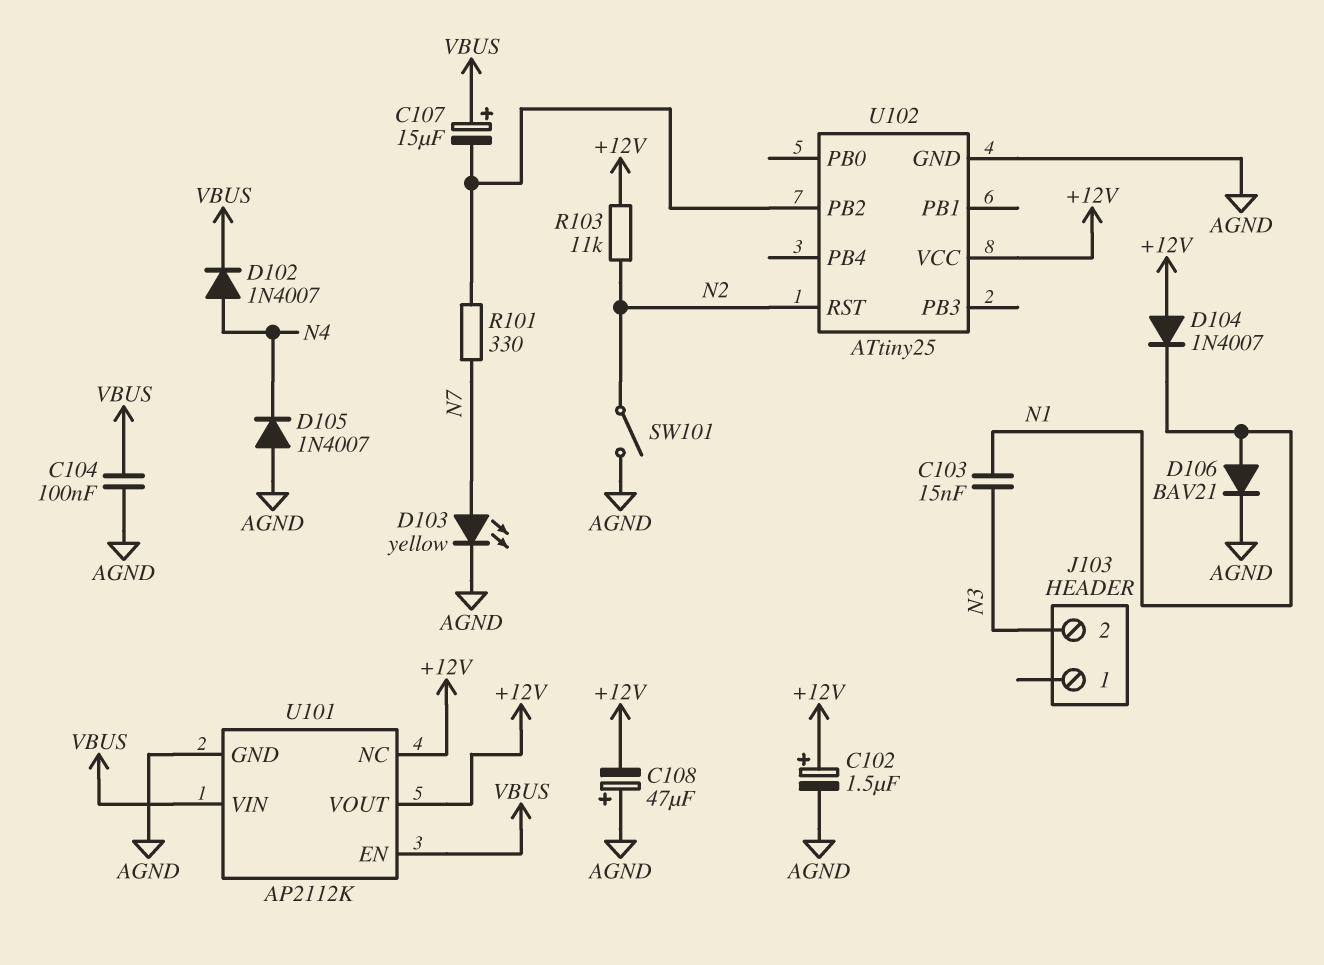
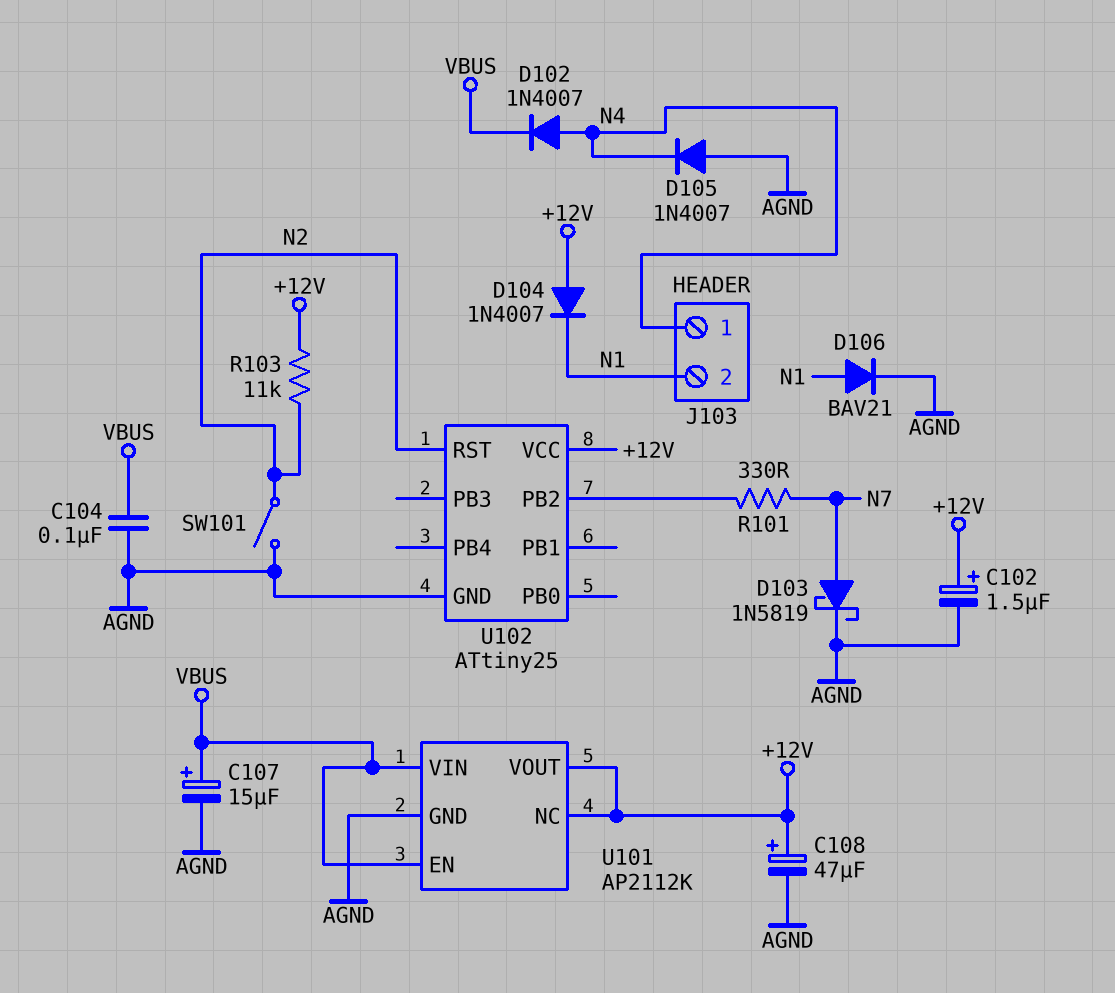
C103: 15nF (N1, N3) -> none
C107: 15uF (plus VBUS, minus U102/PB2) -> 15uF (plus VBUS, minus AGND)
C108: 47uF (plus AGND, minus +12V) -> 47uF (plus +12V, minus AGND)
D103: LED yellow (A N7, K AGND) -> schottky 1N5819 (A N7, K AGND)
J103 pin 1: none -> N4
J103 pin 2: N3 -> N1

